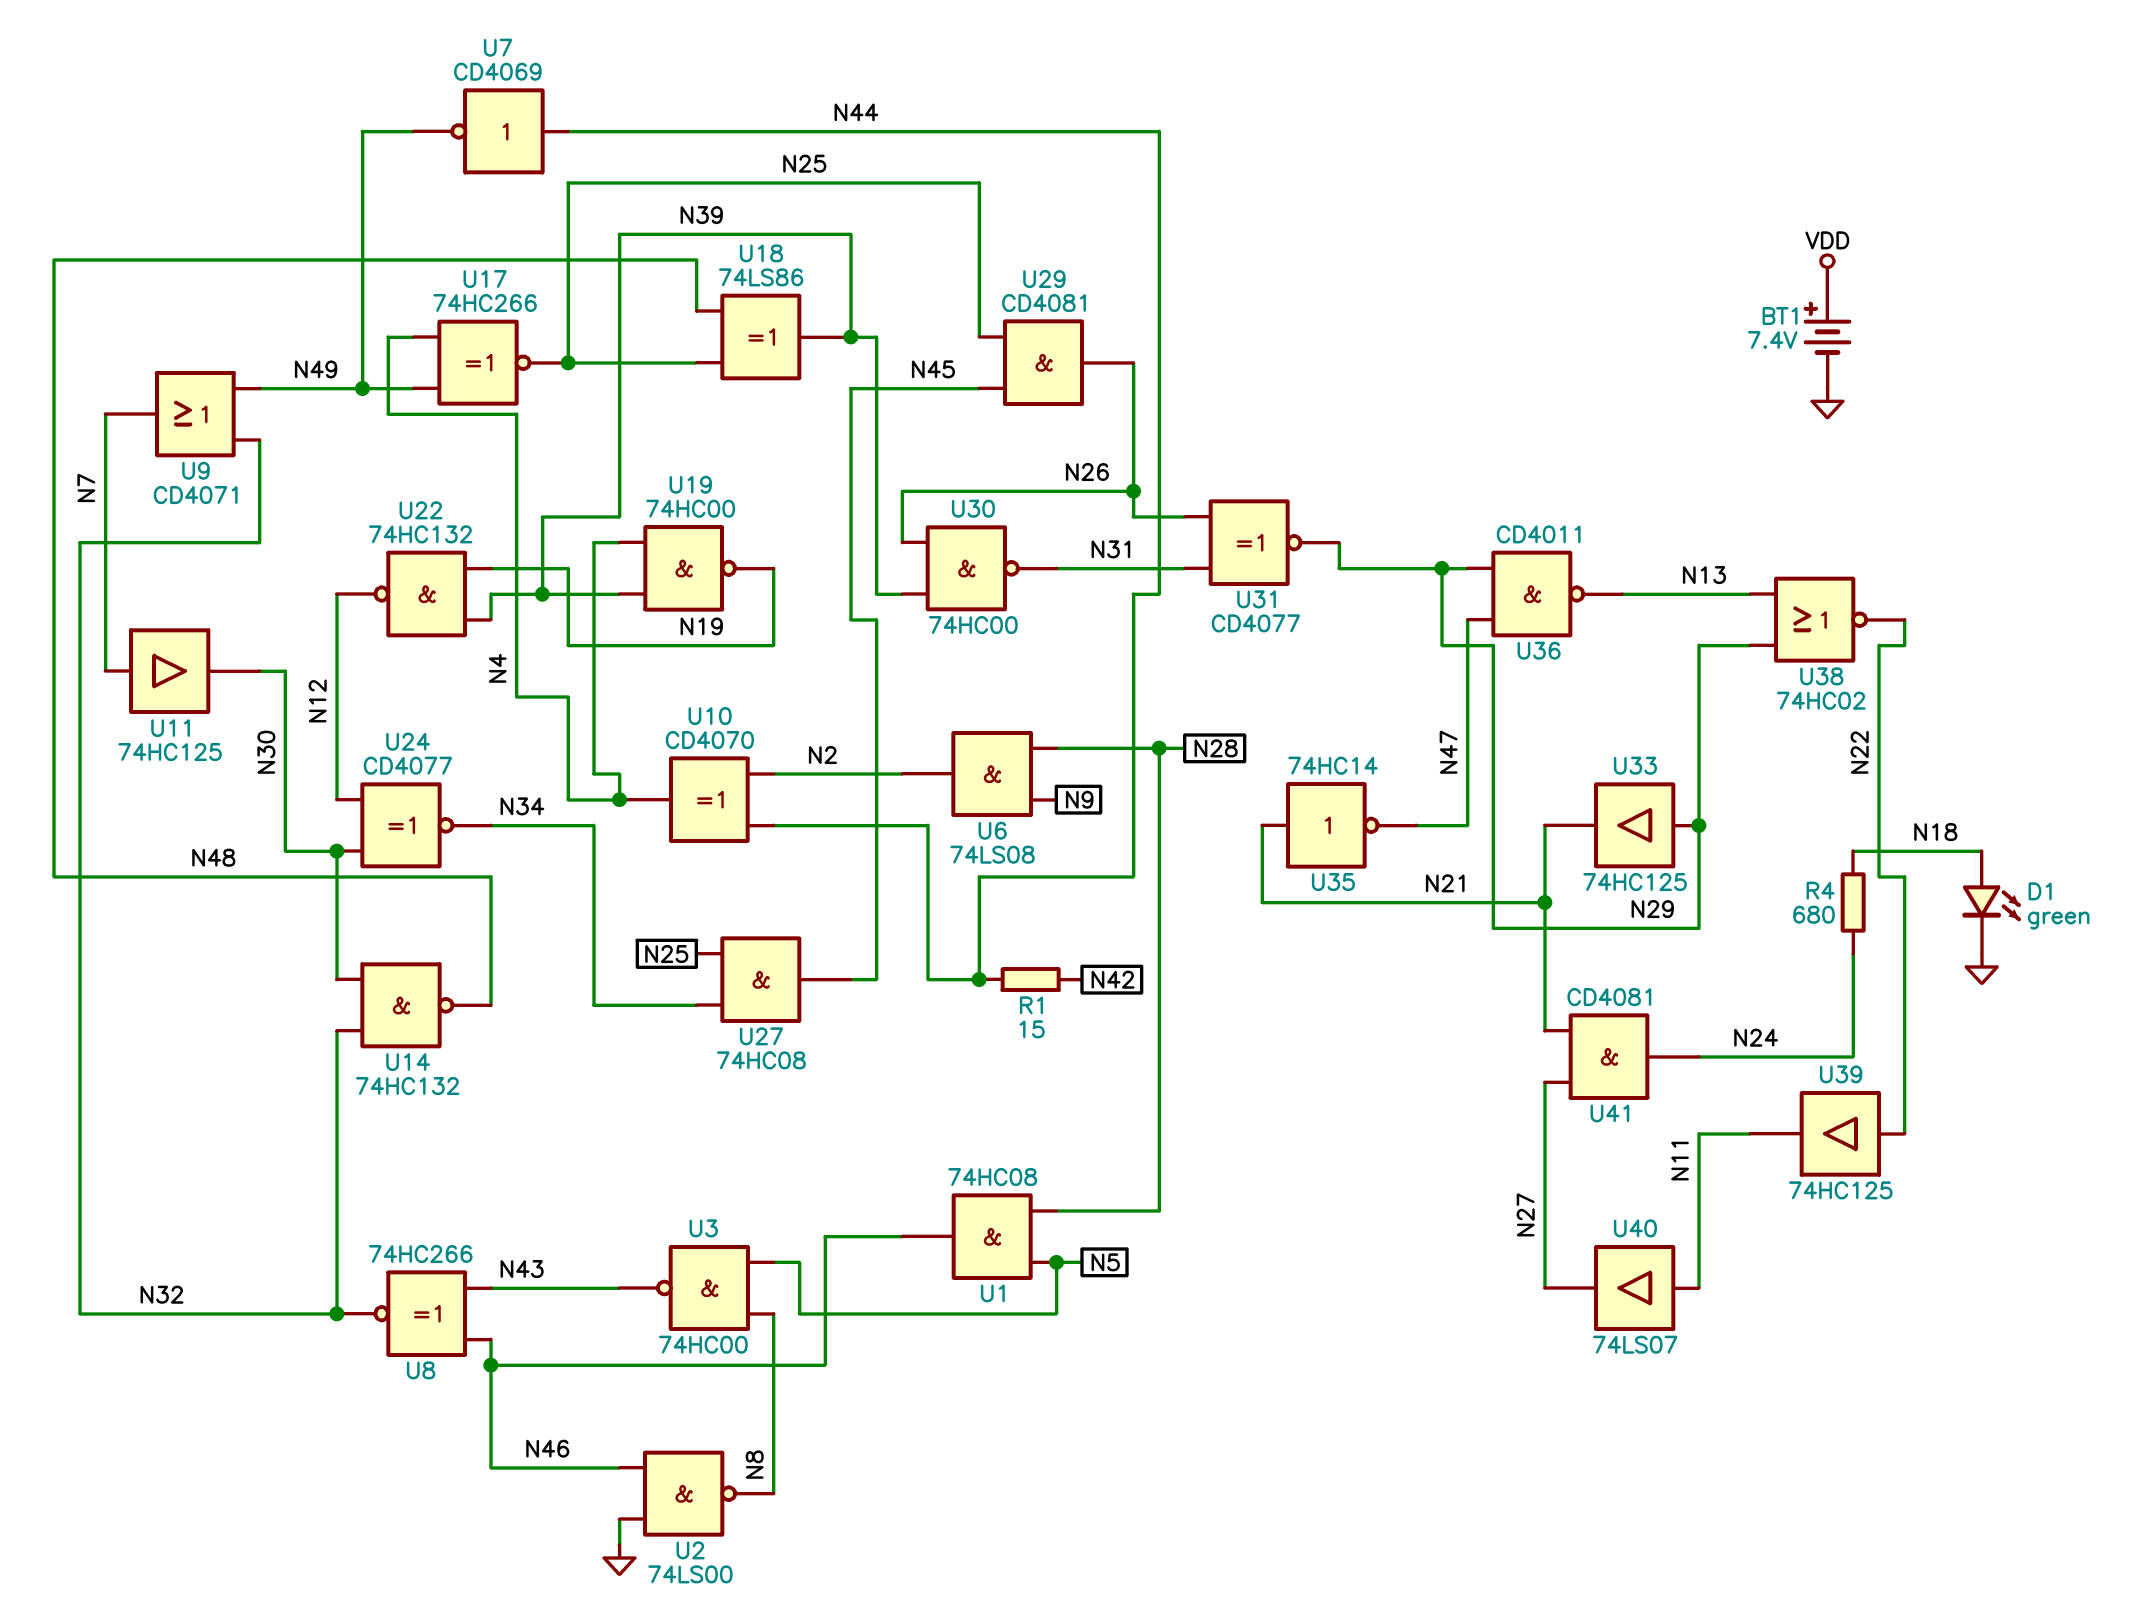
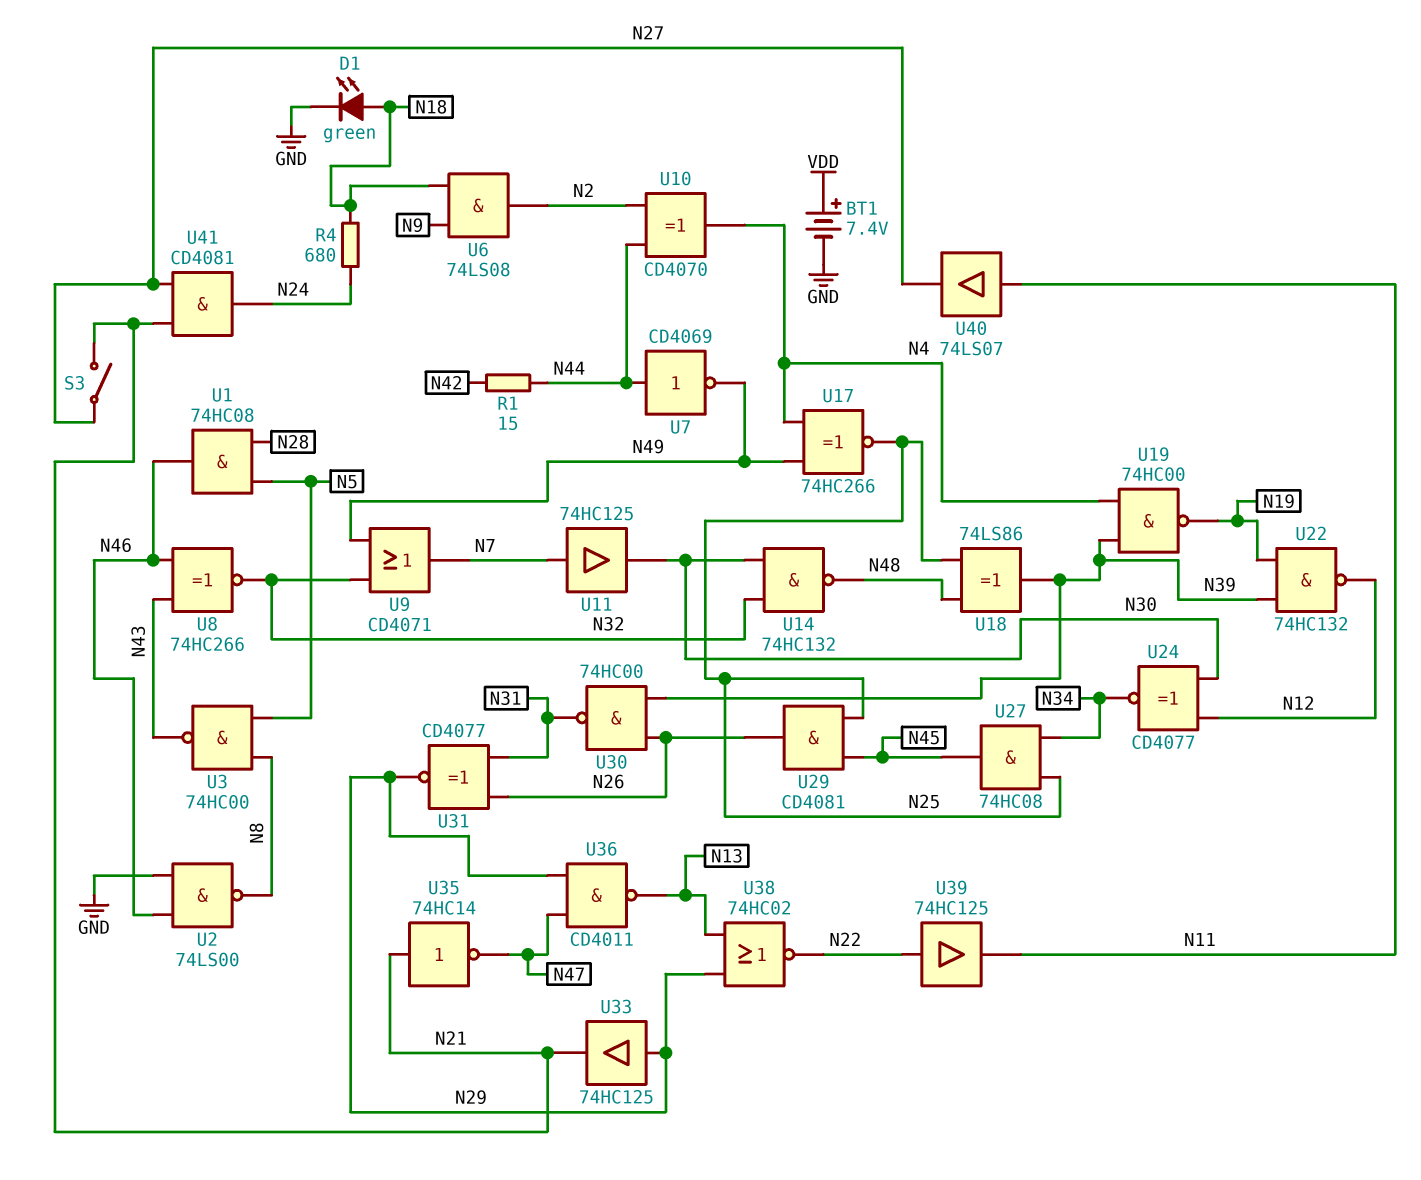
S3: none -> switch (N21, N27)
U6: AND 74LS08 (in N9, in N28, out N2) -> AND 74LS08 (in N9, in N18, out N2)

